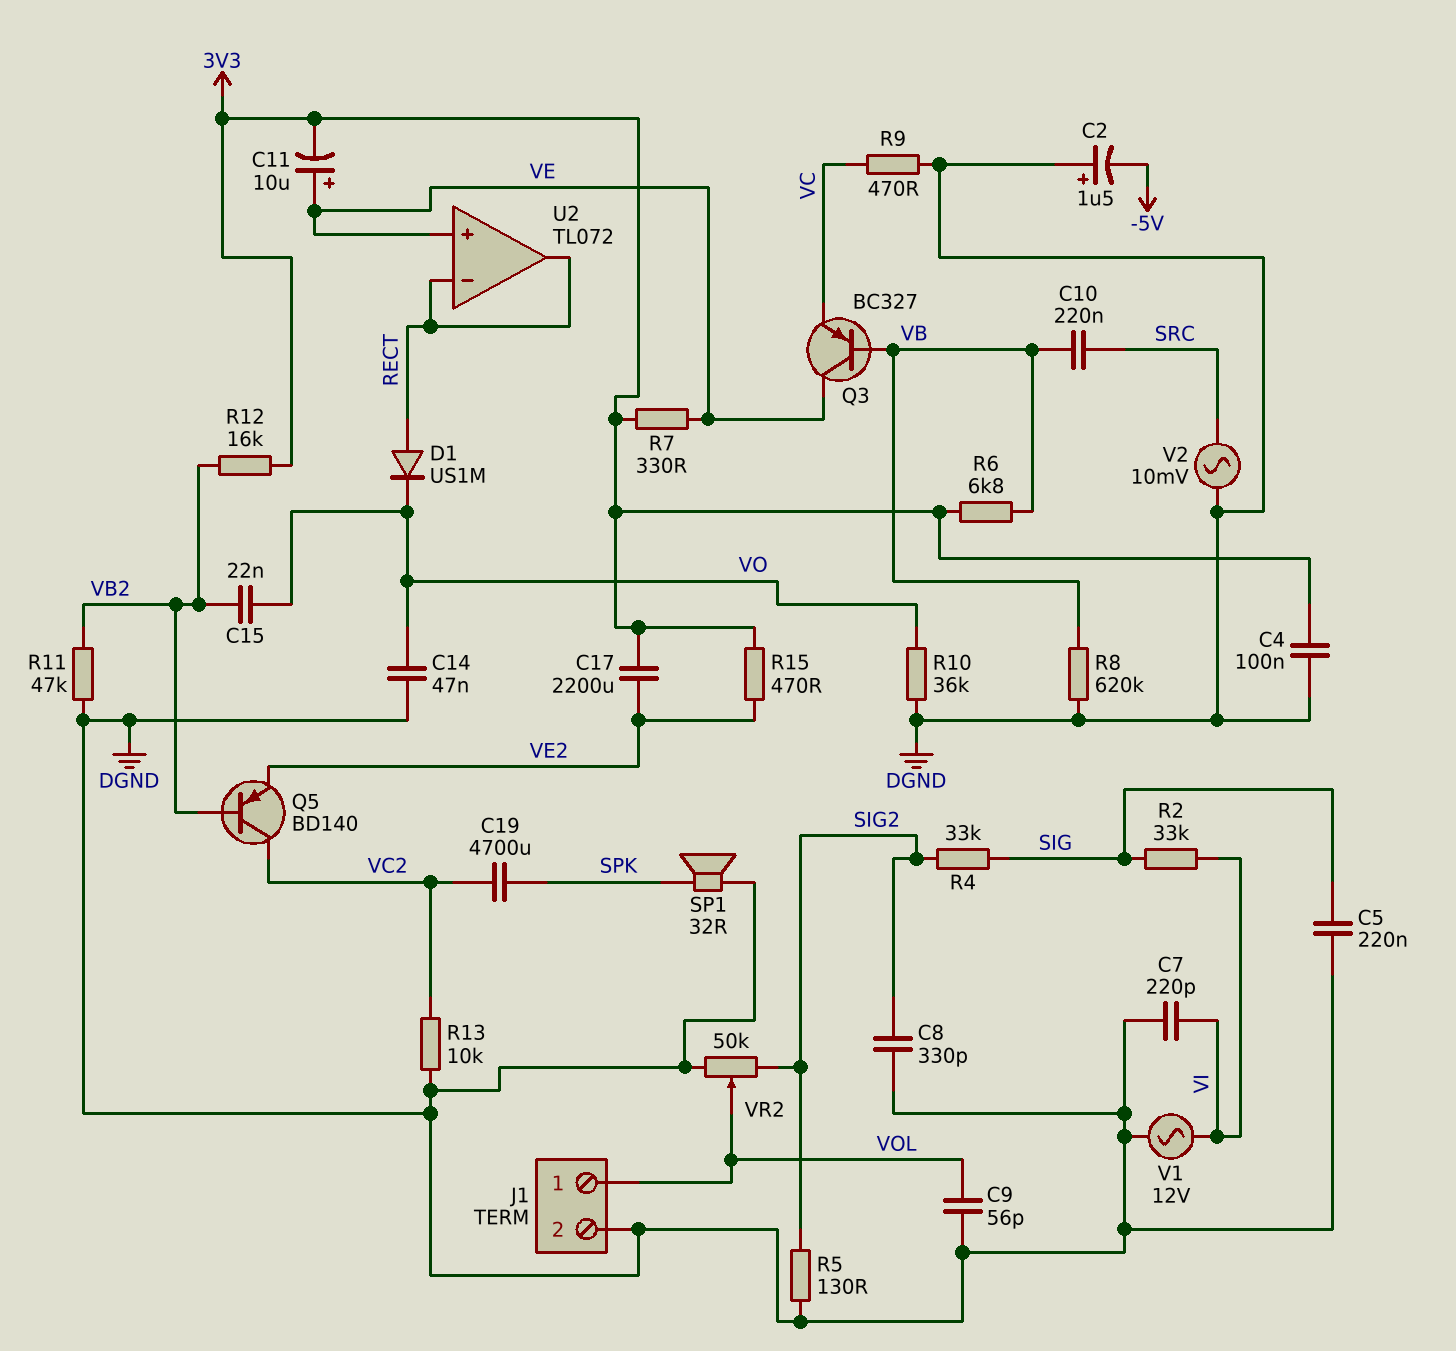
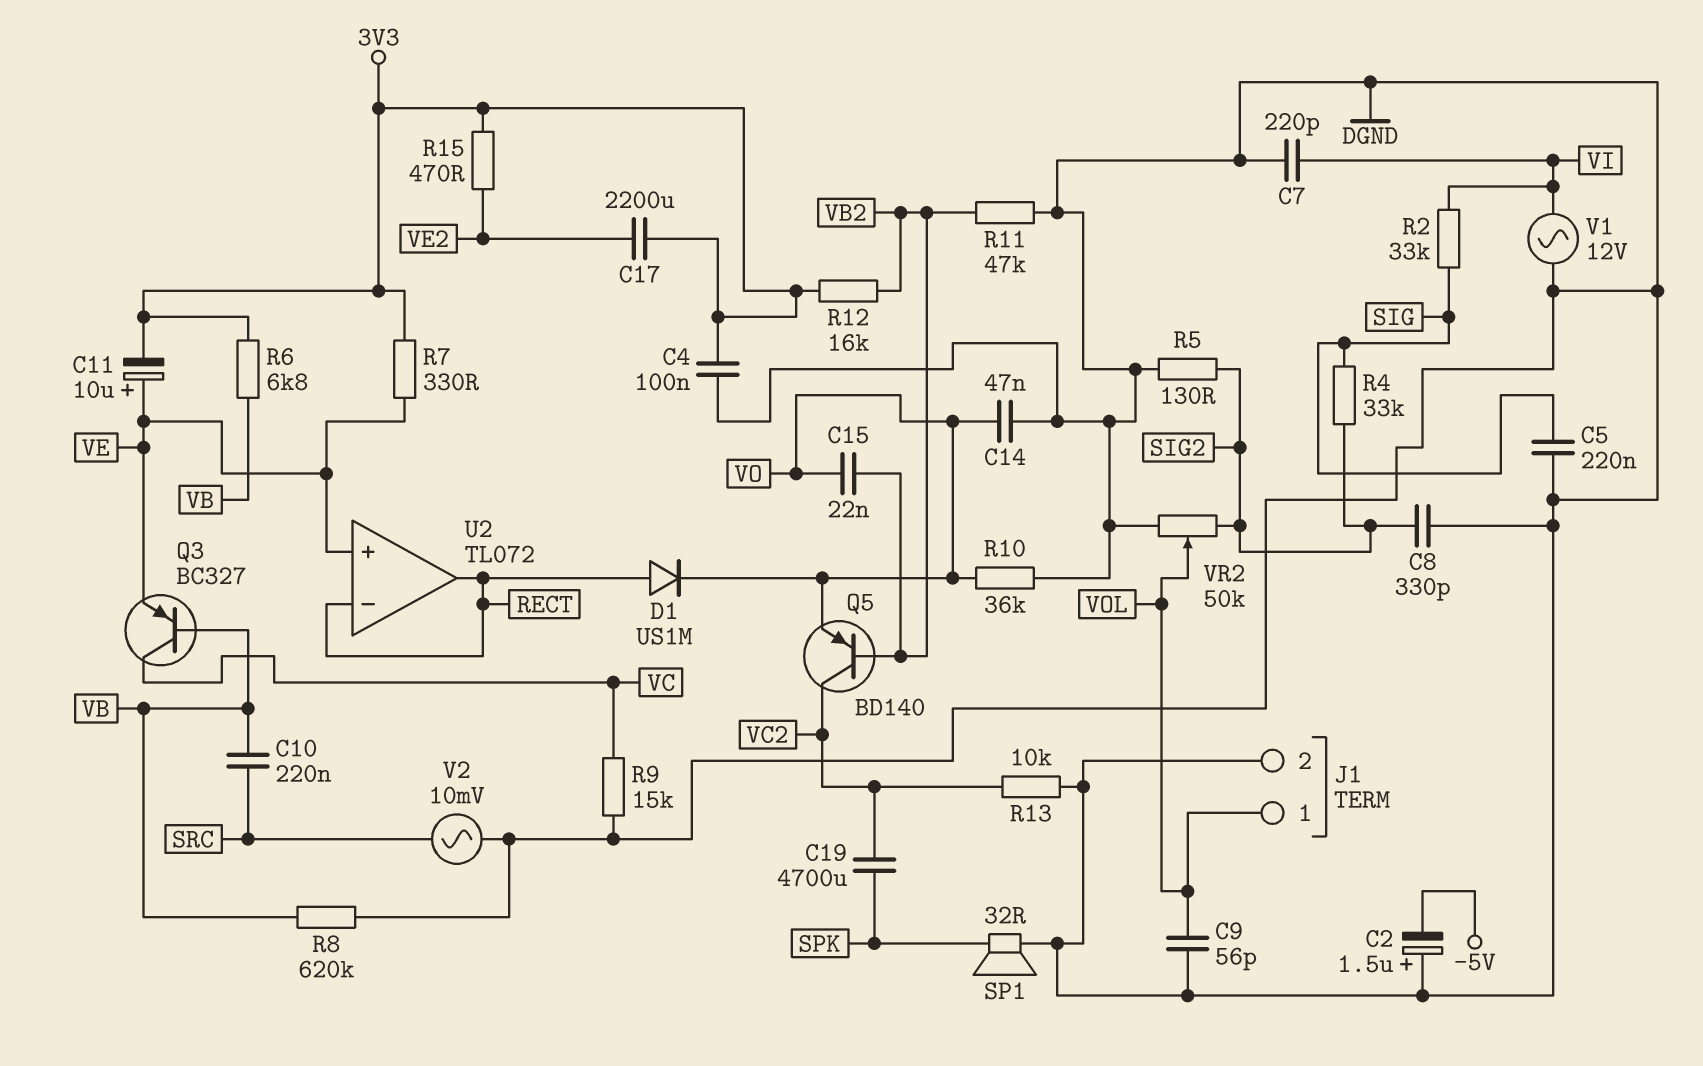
Q3: PNP BC327 (B VB, C VE, E VC) -> PNP BC327 (B VB, C VC, E VE)
Q5: PNP BD140 (B VB2, C VC2, E VE2) -> PNP BD140 (B VB2, C VC2, E VO)
R9: 470 (DGND, VC) -> 15k (DGND, VC)

